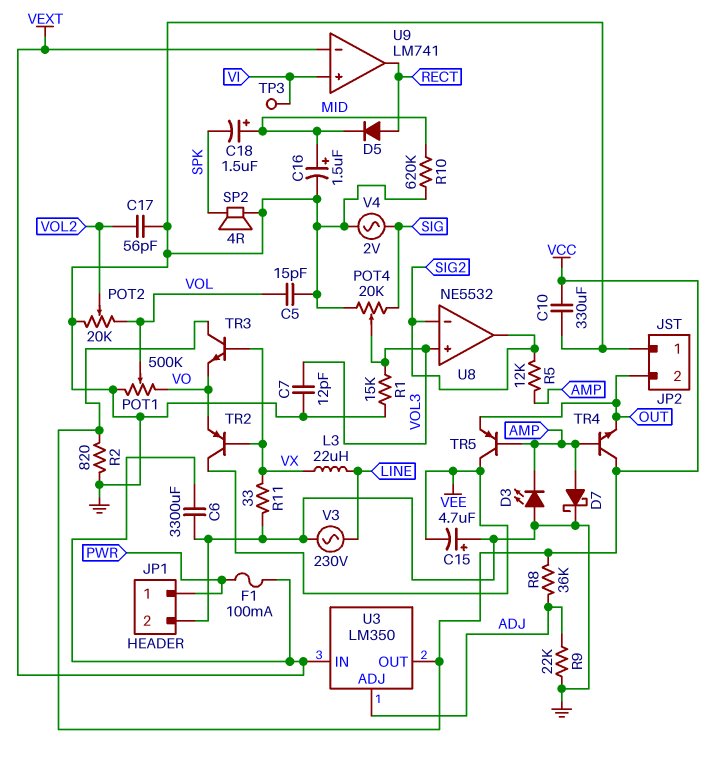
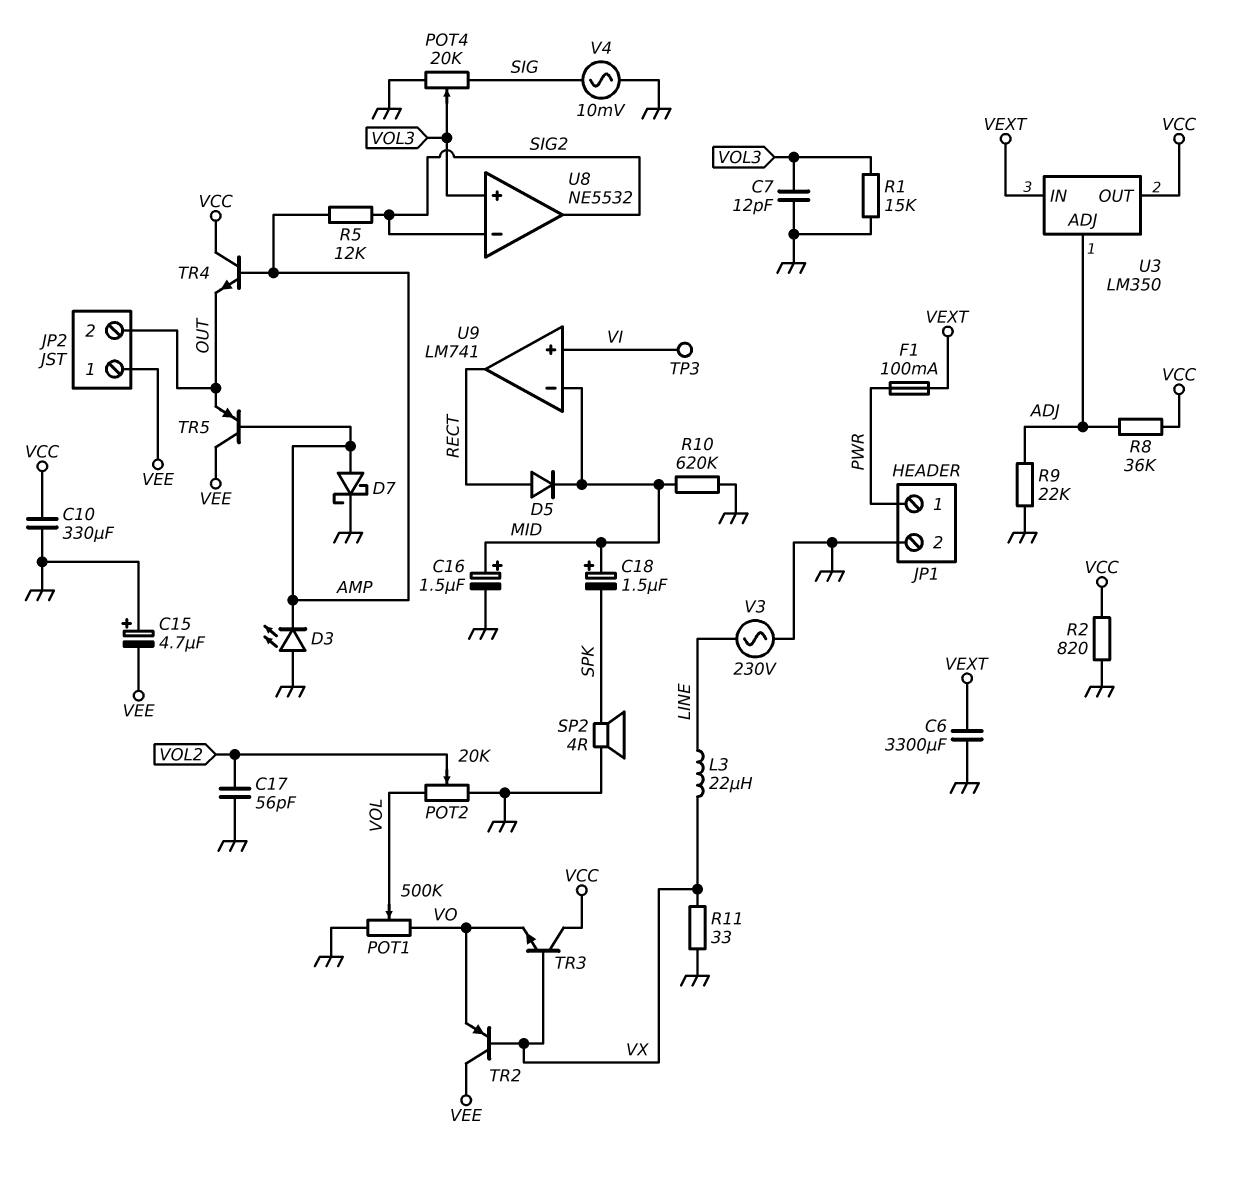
C5: 15pF (GND, VOL) -> none
JP2 pin 1: GND -> VEE
U9 pin in-: VEXT -> MID
V4: AC 2V (GND, SIG) -> AC 10mV (GND, SIG)

